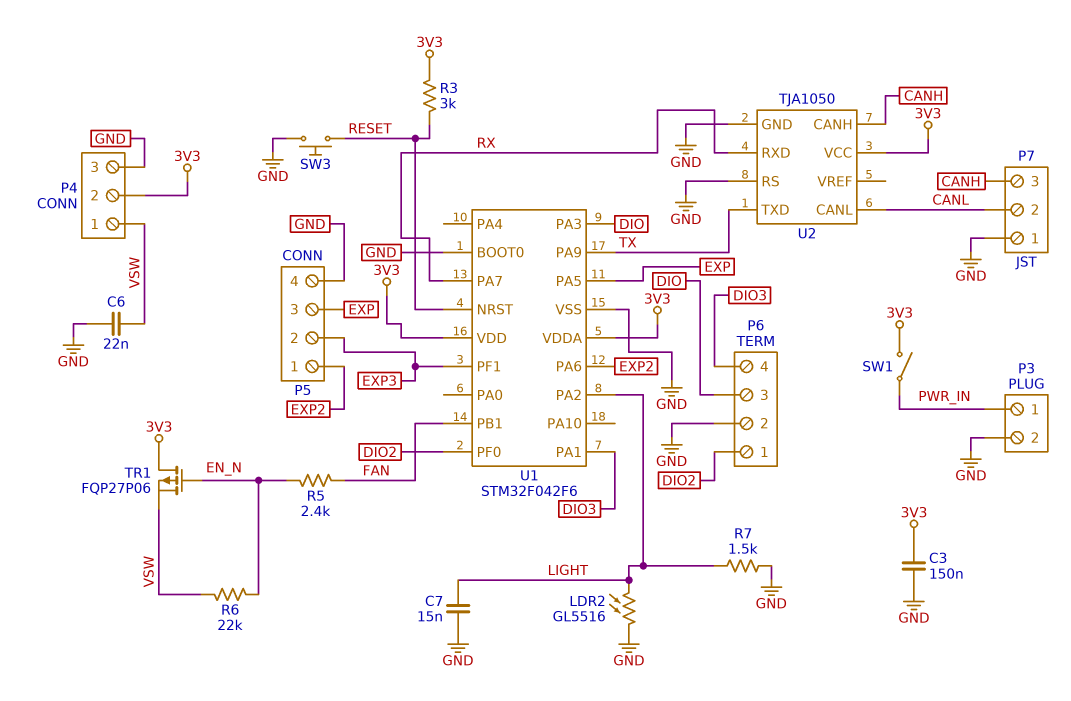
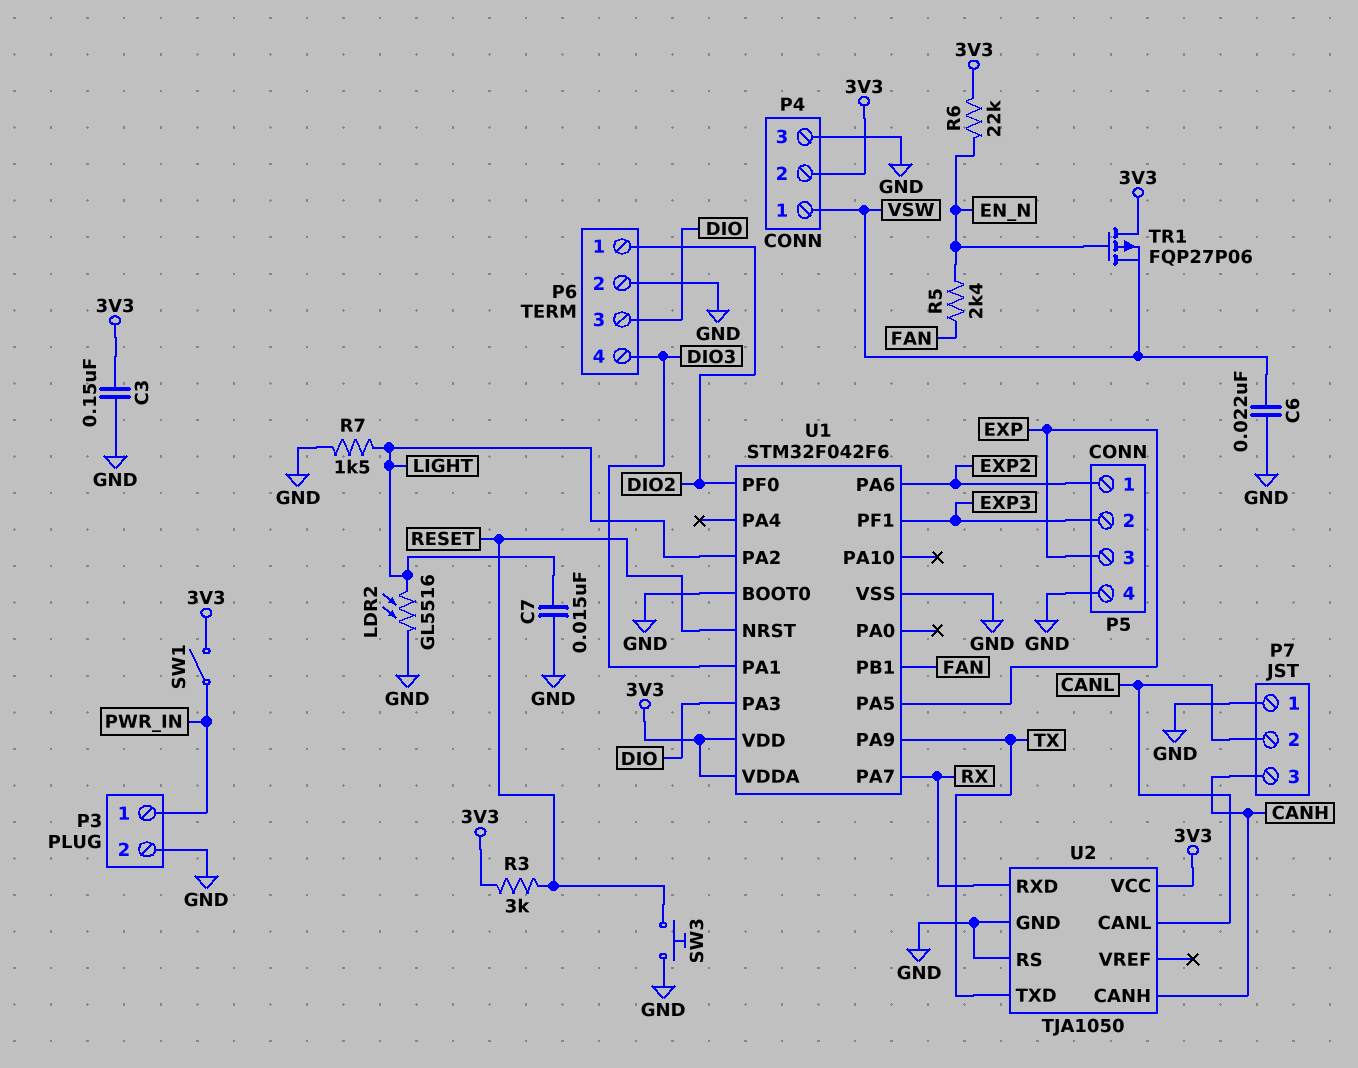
R6: 22k (EN_N, VSW) -> 22k (3V3, EN_N)

